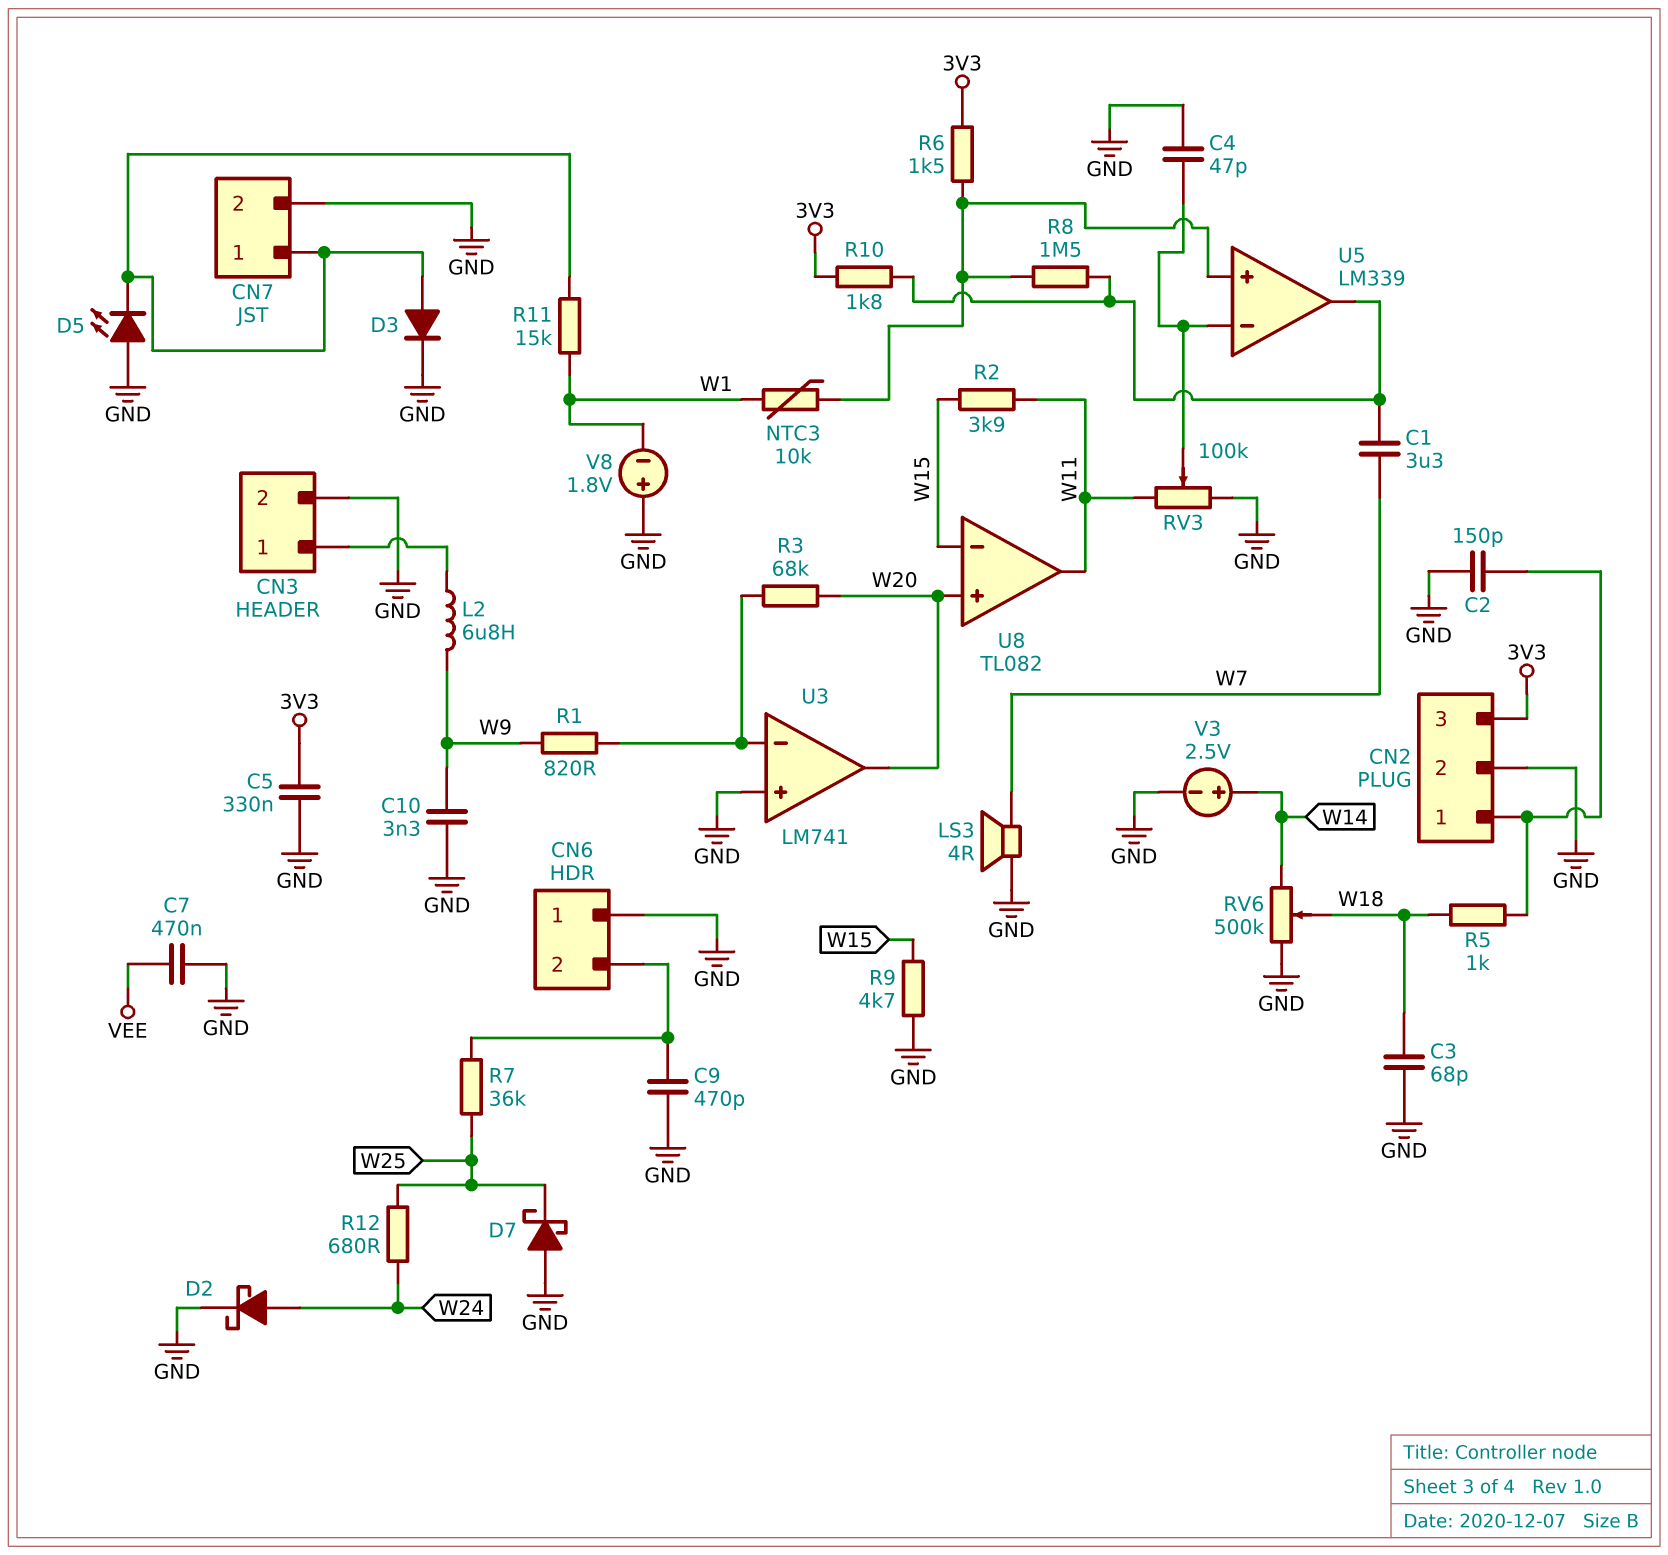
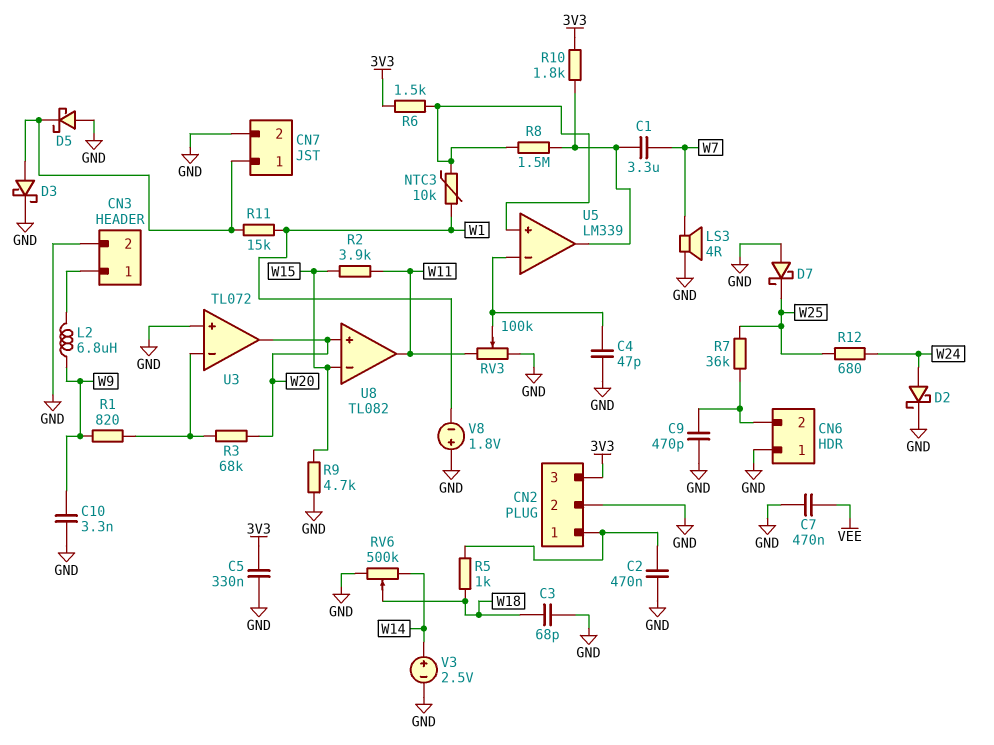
C2: 150pF (CN2/1, GND) -> 470nF (CN2/1, GND)
D3: diode (A CN7/1, K GND) -> schottky (A CN7/1, K GND)
D5: LED (A GND, K CN7/1) -> schottky (A GND, K CN7/1)
U3: LM741 -> TL072

